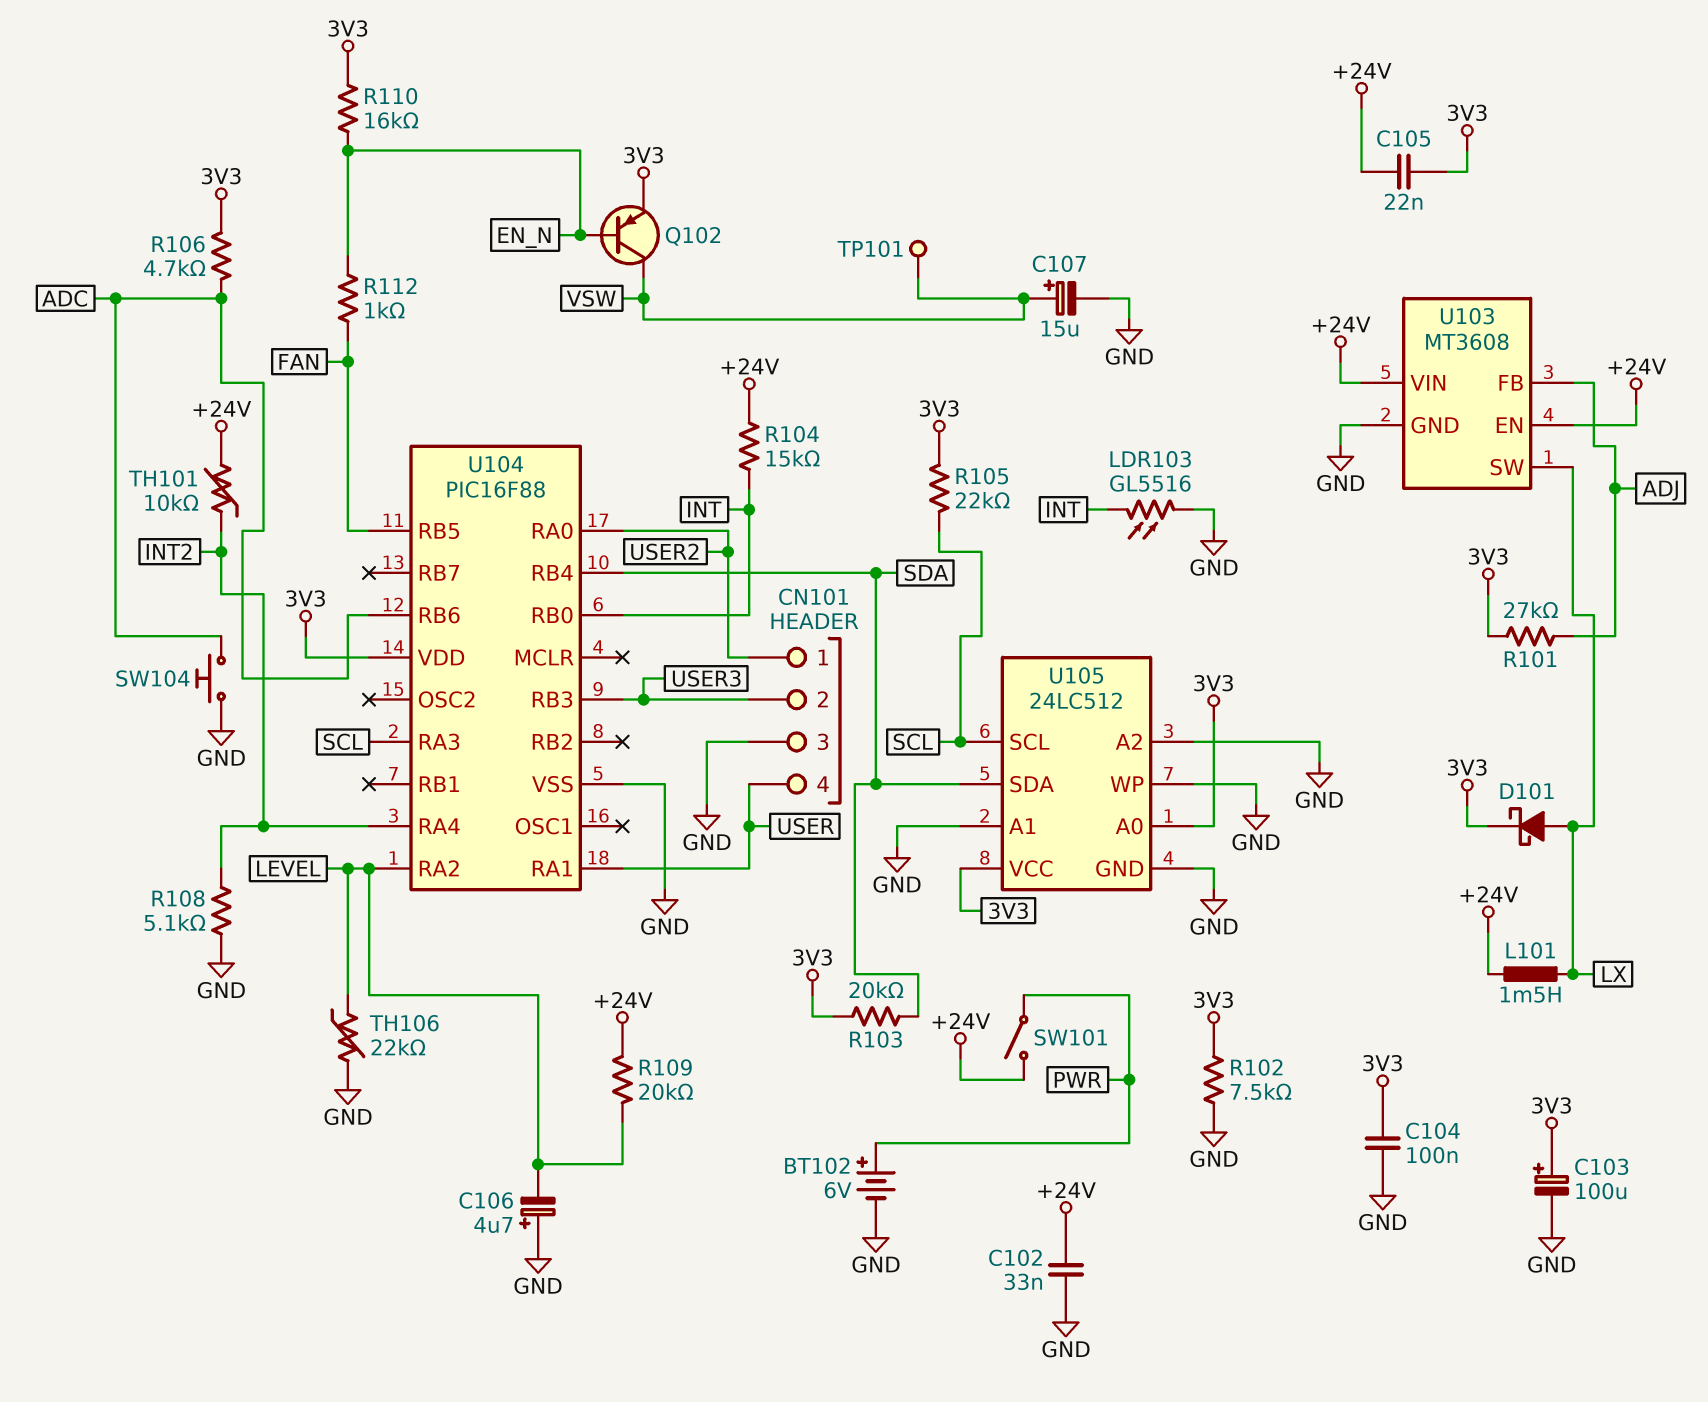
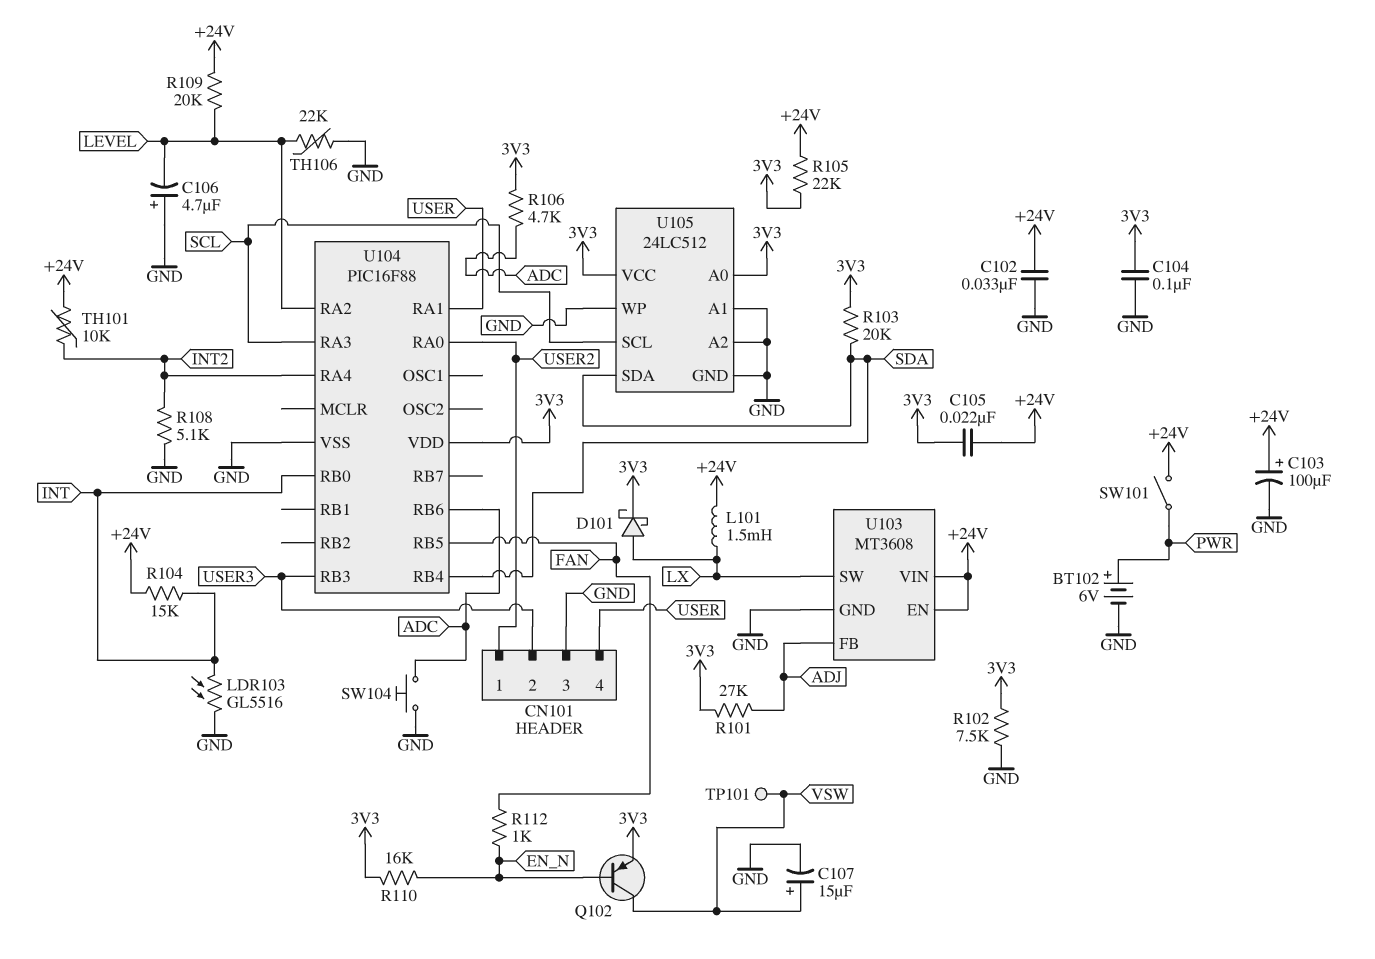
C103: 100uF (plus 3V3, minus GND) -> 100uF (plus +24V, minus GND)
R105: 22k (3V3, SCL) -> 22k (+24V, 3V3)

